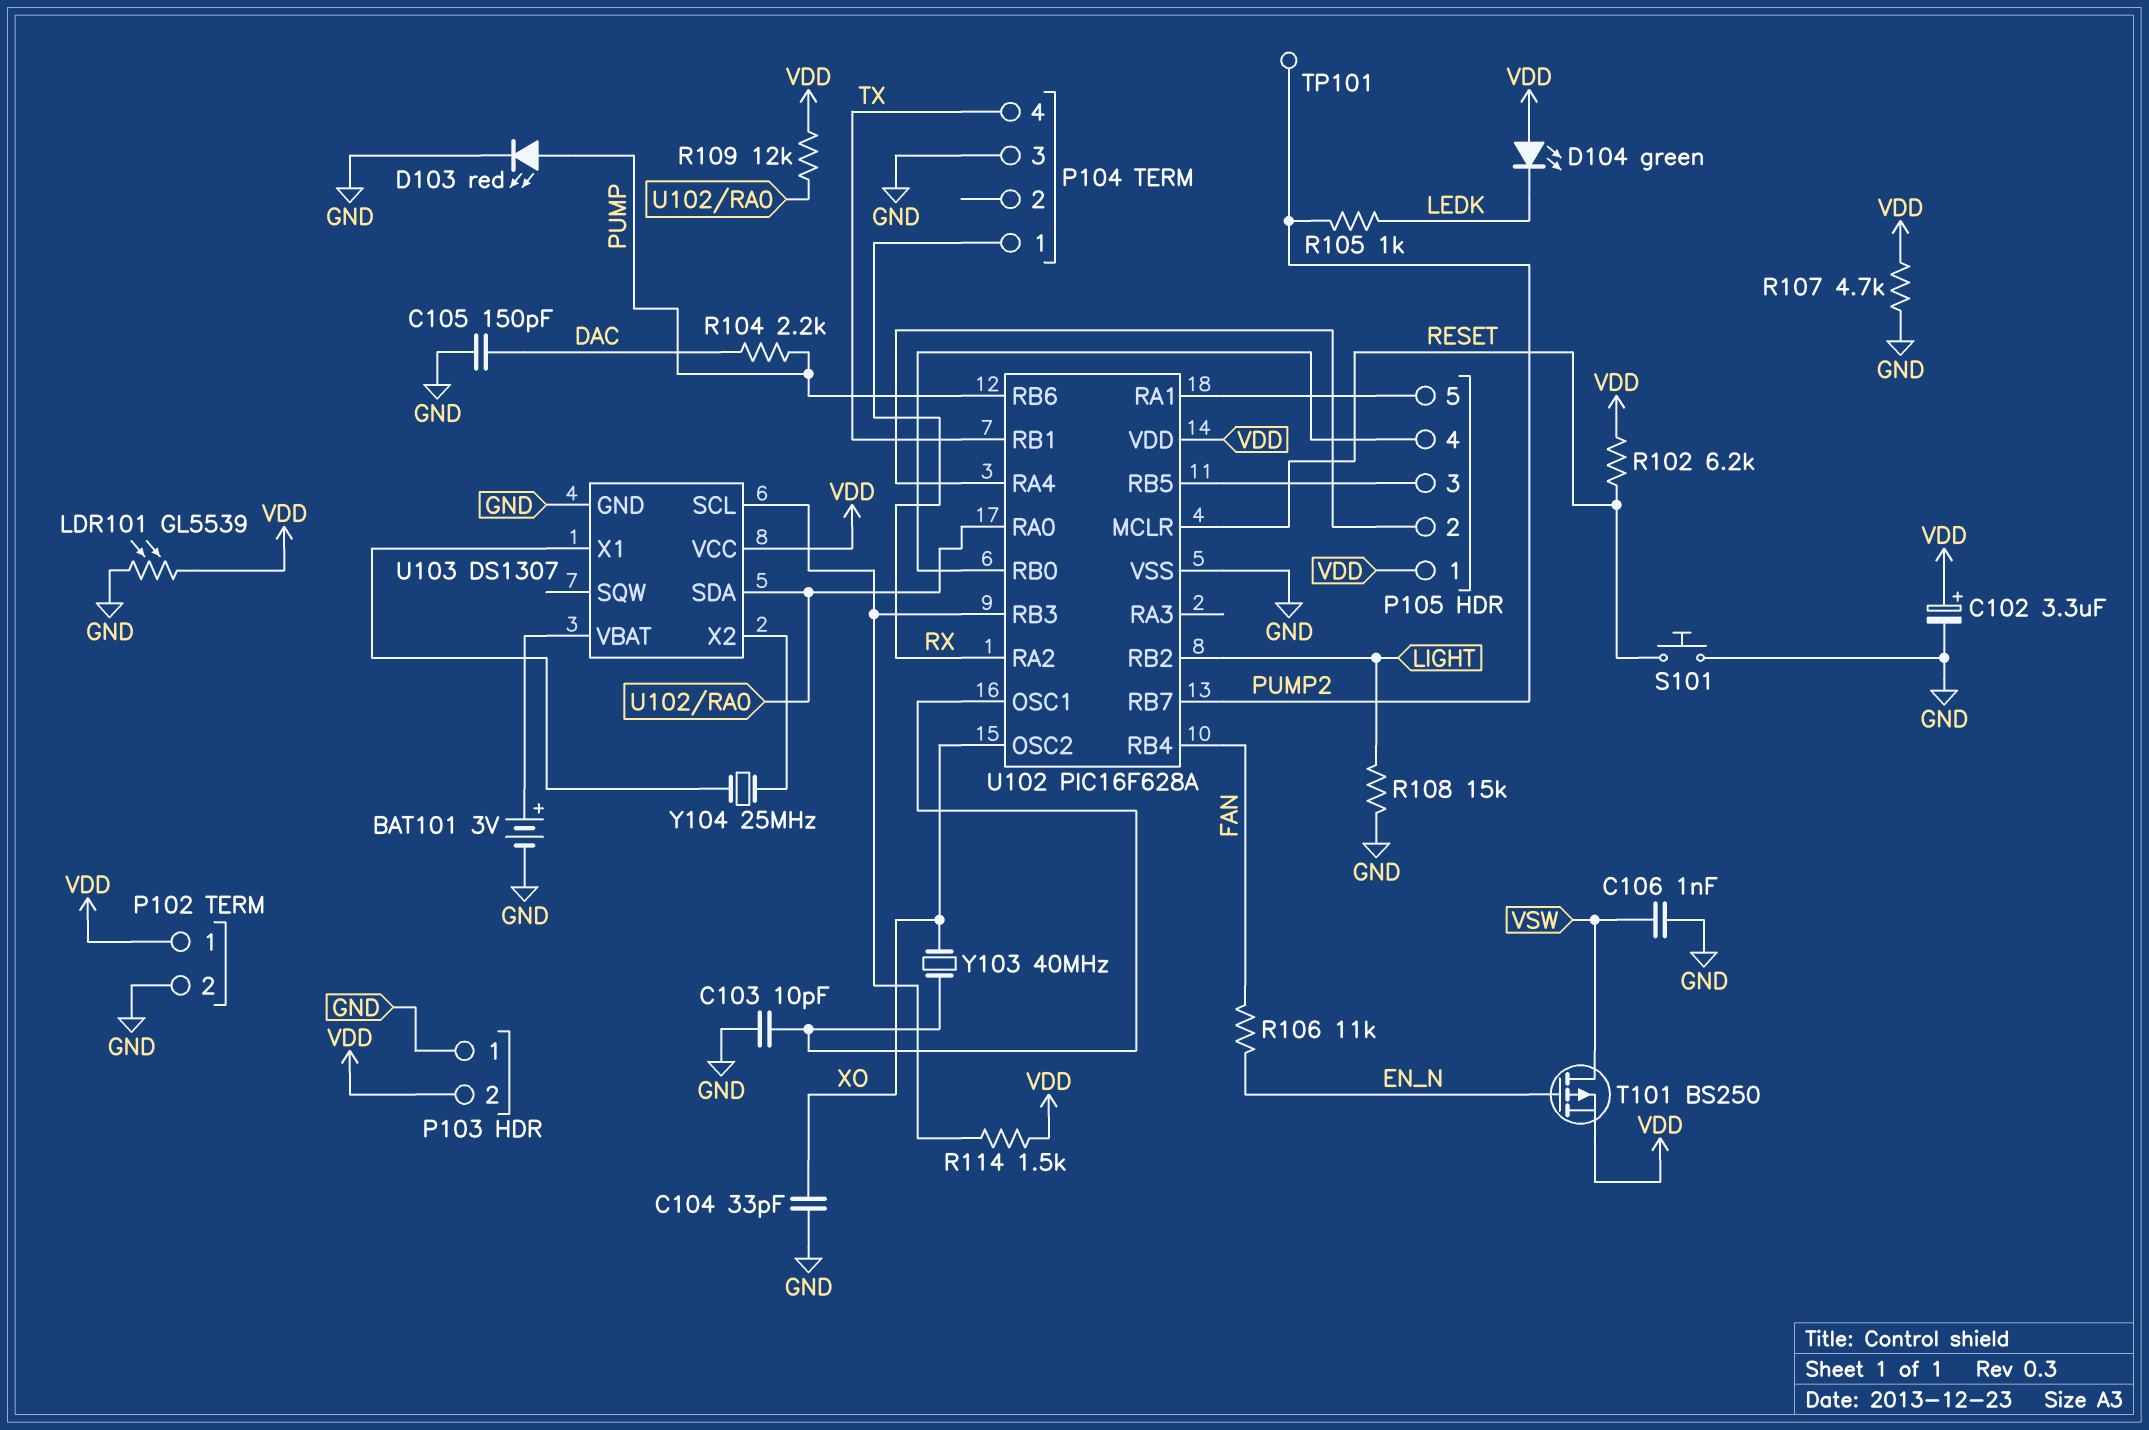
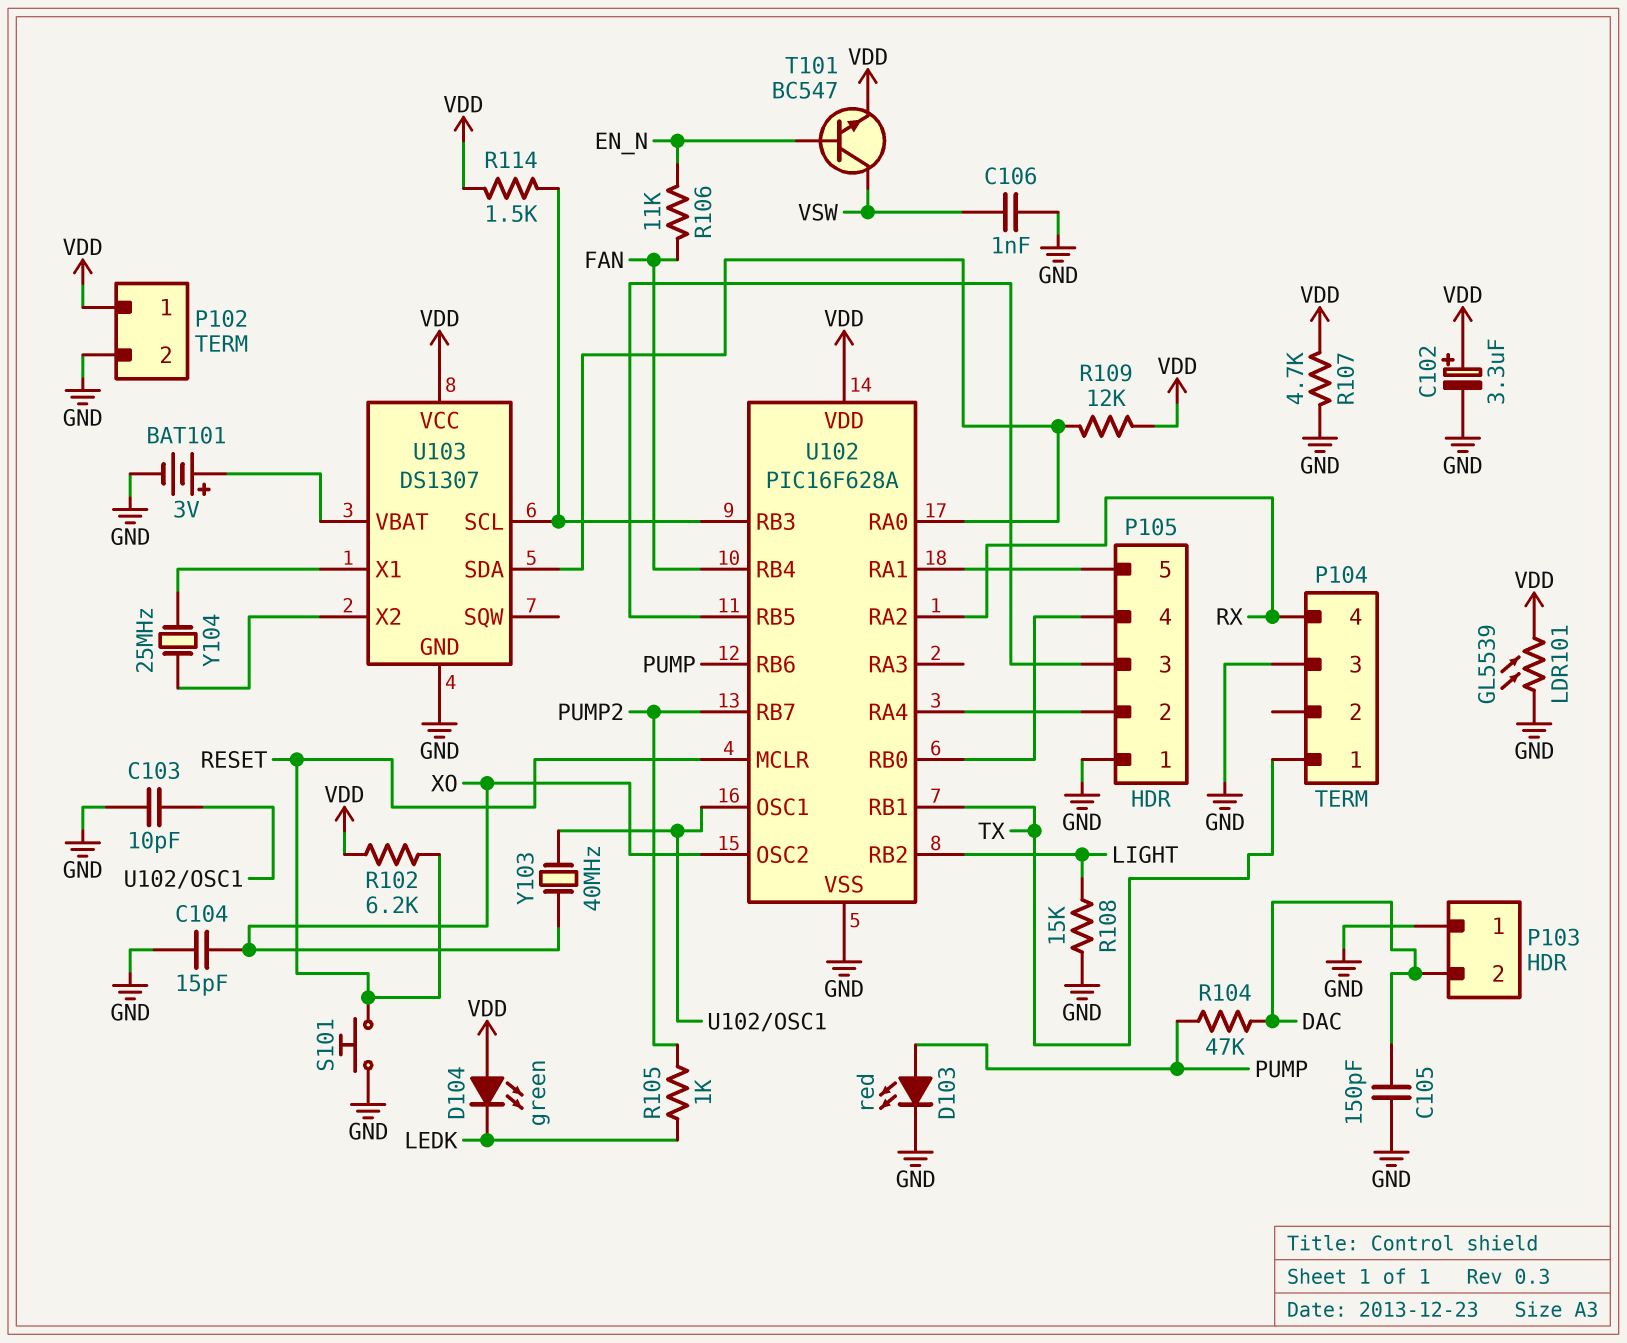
C104: 33pF (GND, XO) -> 15pF (GND, XO)
P103 pin 2: VDD -> DAC
P104 pin 1: RX -> TX
P104 pin 4: TX -> RX
P105 pin 1: VDD -> GND
R104: 2.2k (DAC, PUMP) -> 47k (DAC, PUMP)
T101: PMOS BS250 (G EN_N, D VSW, S VDD) -> NPN BC547 (B EN_N, C VSW, E VDD)
TP101: test point (PUMP2) -> none

